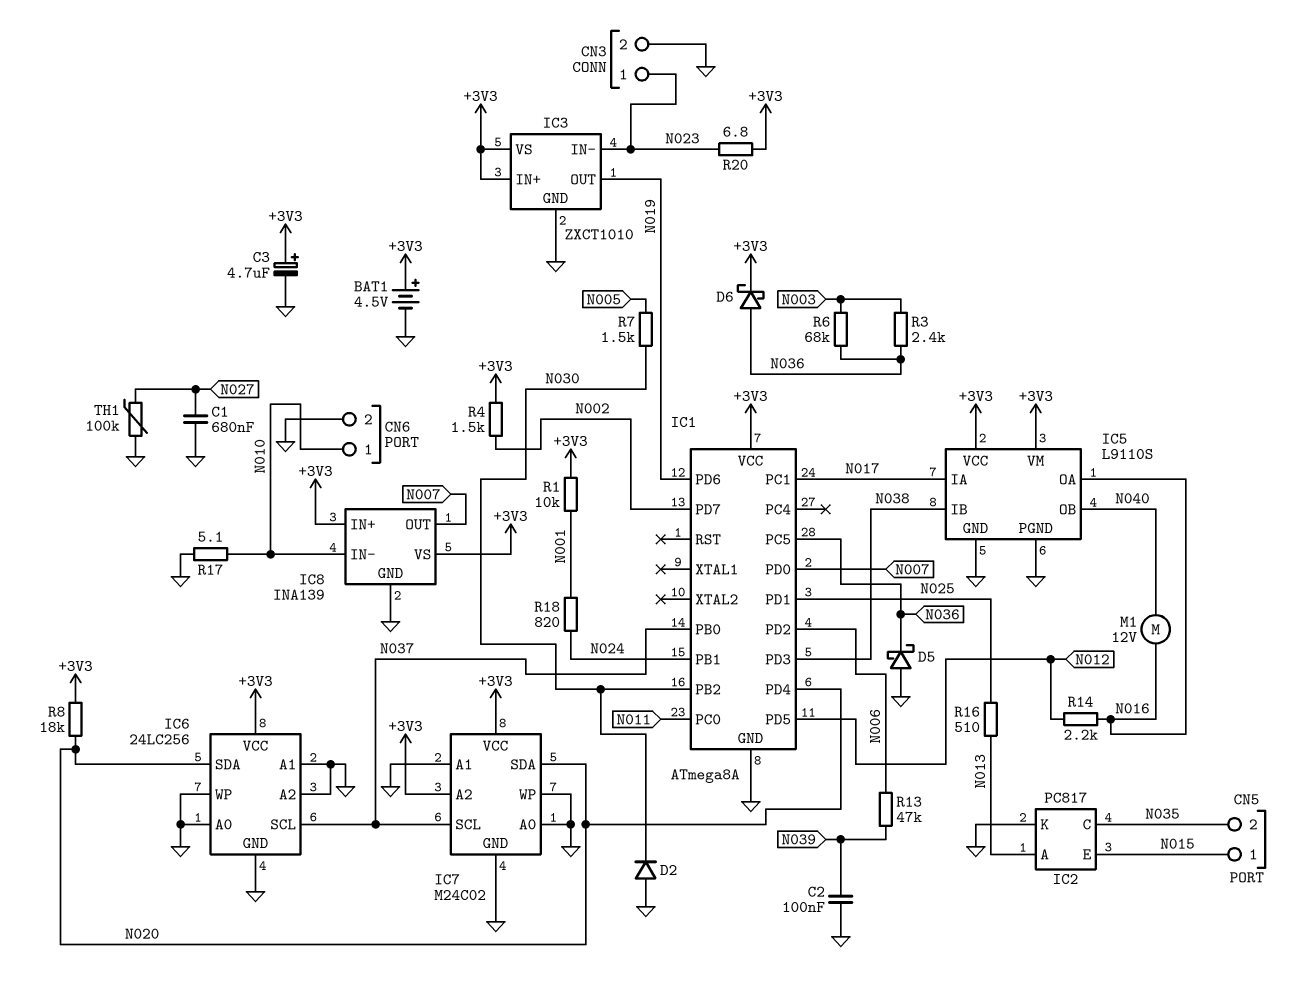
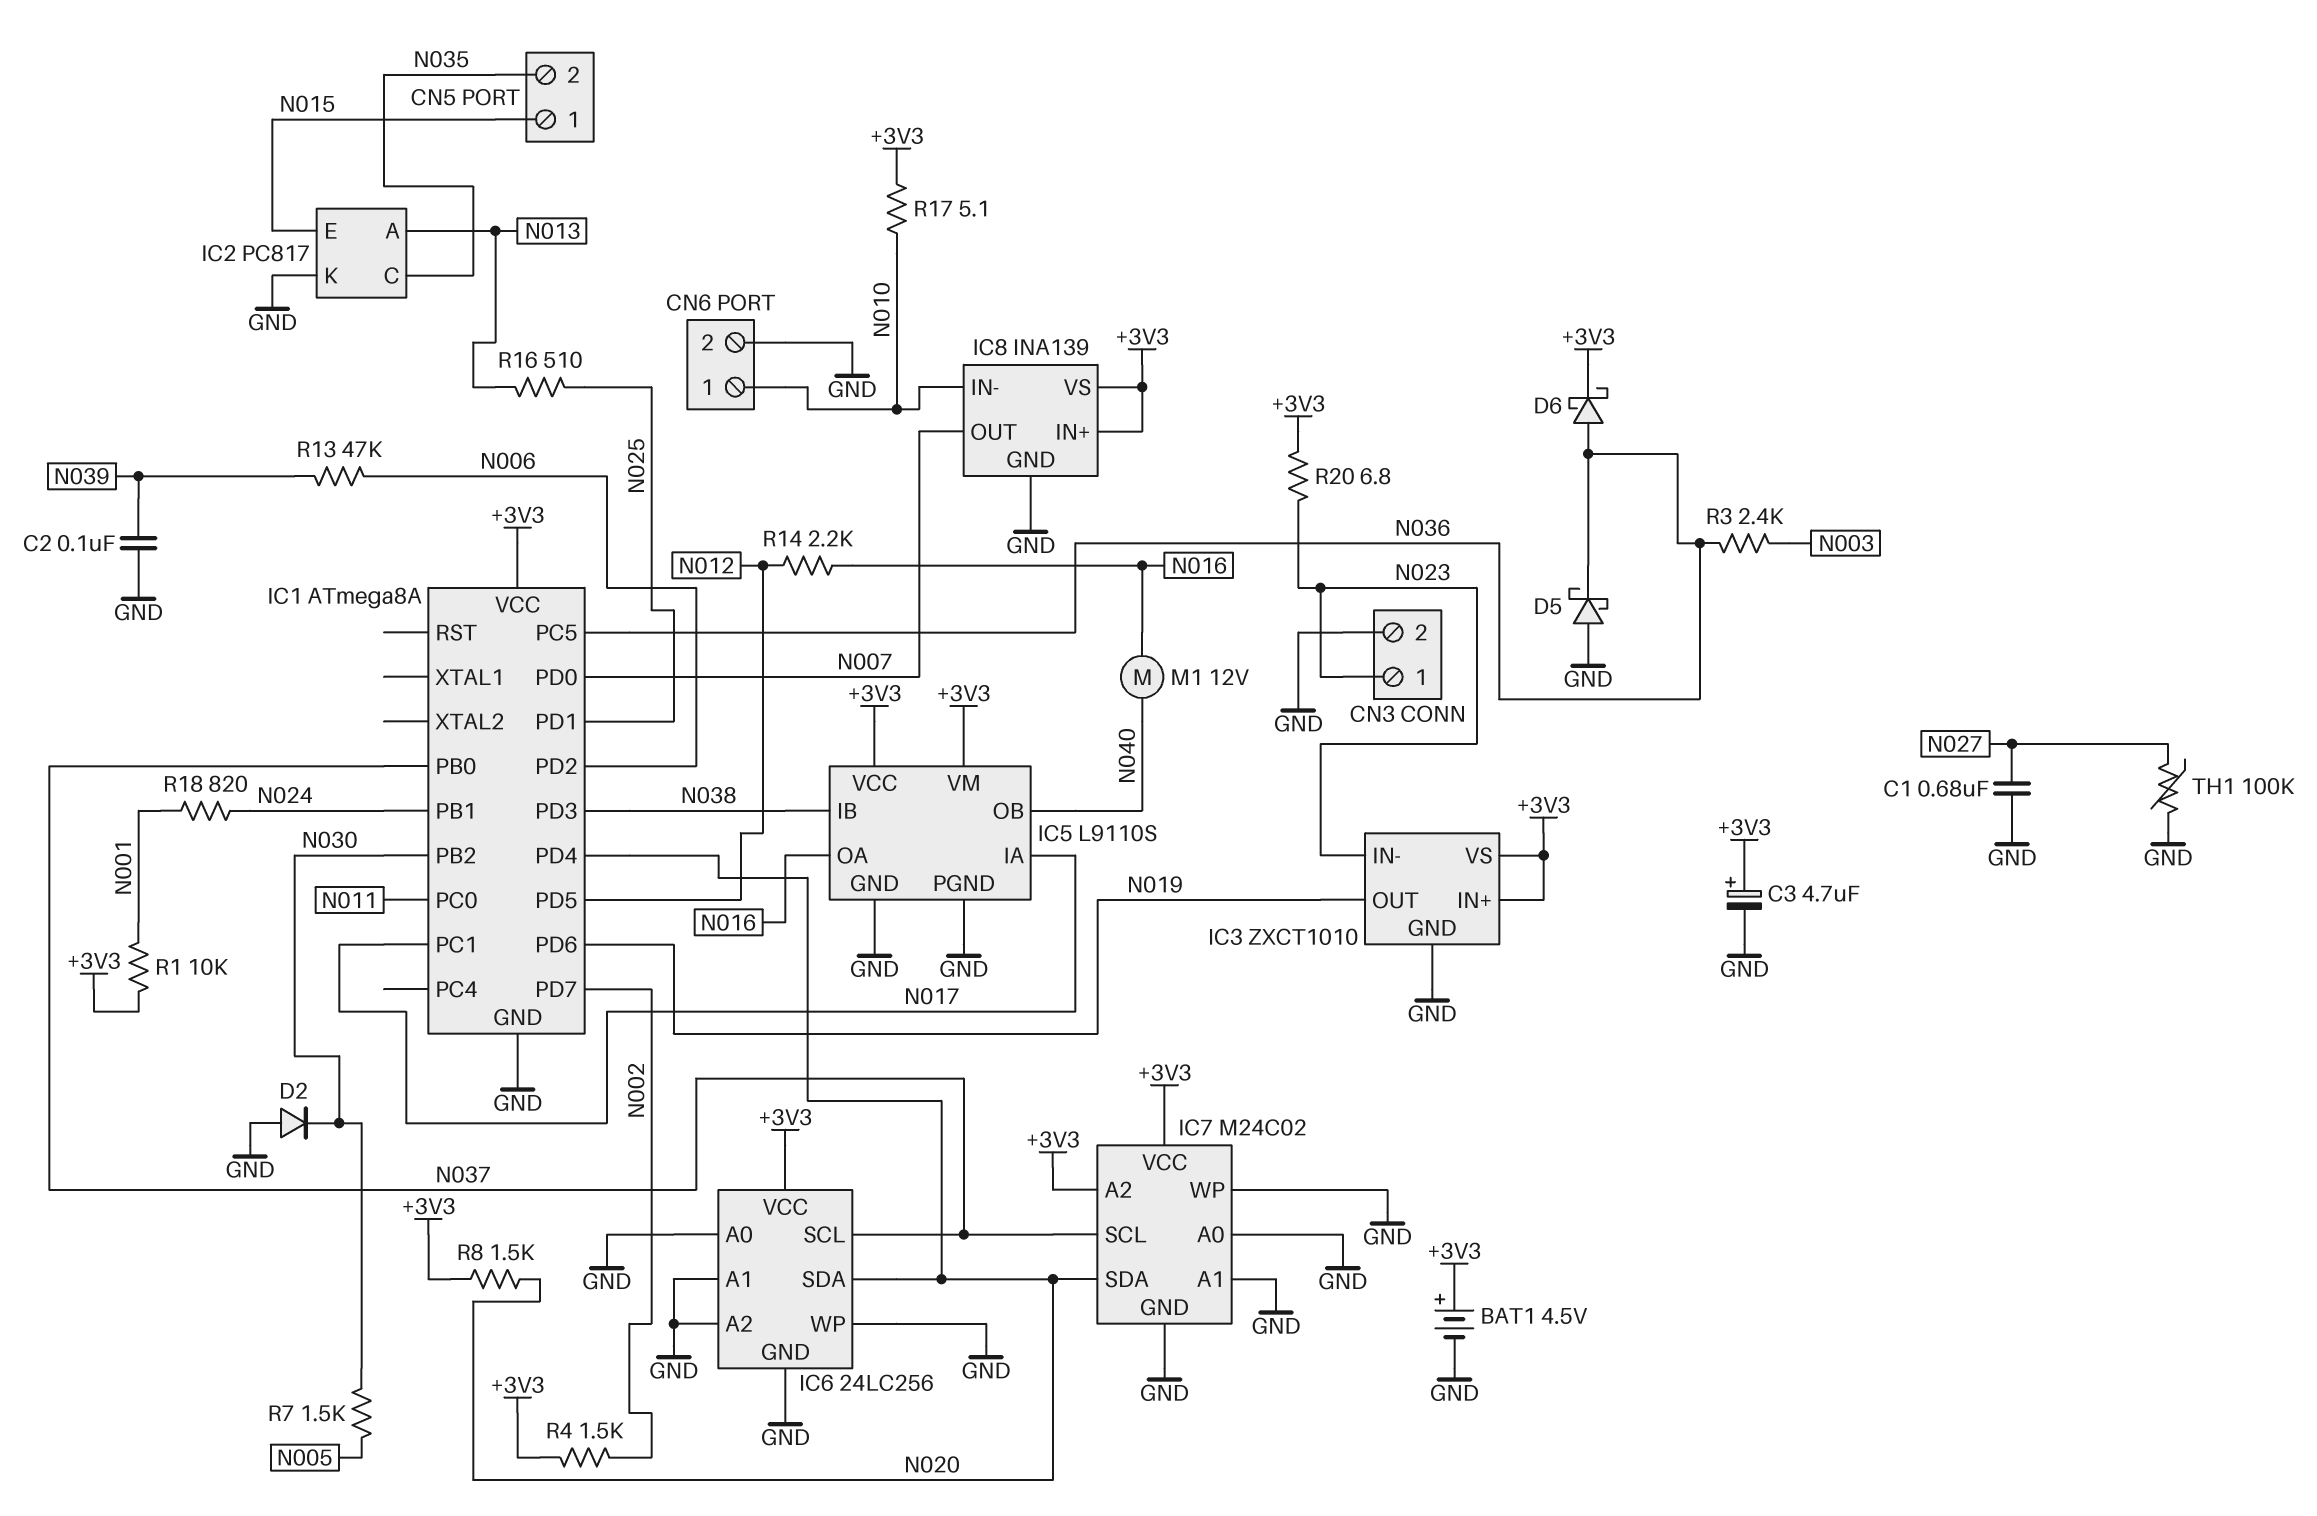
R6: 68k (N003, N036) -> none
R8: 18k (+3V3, N020) -> 1.5k (+3V3, N020)
R17: 5.1 (GND, N010) -> 5.1 (+3V3, N010)

